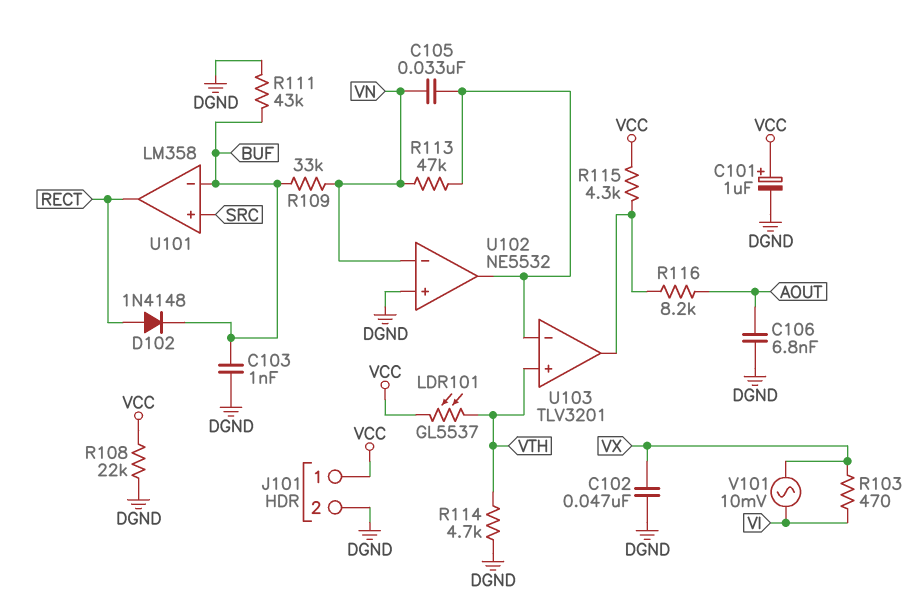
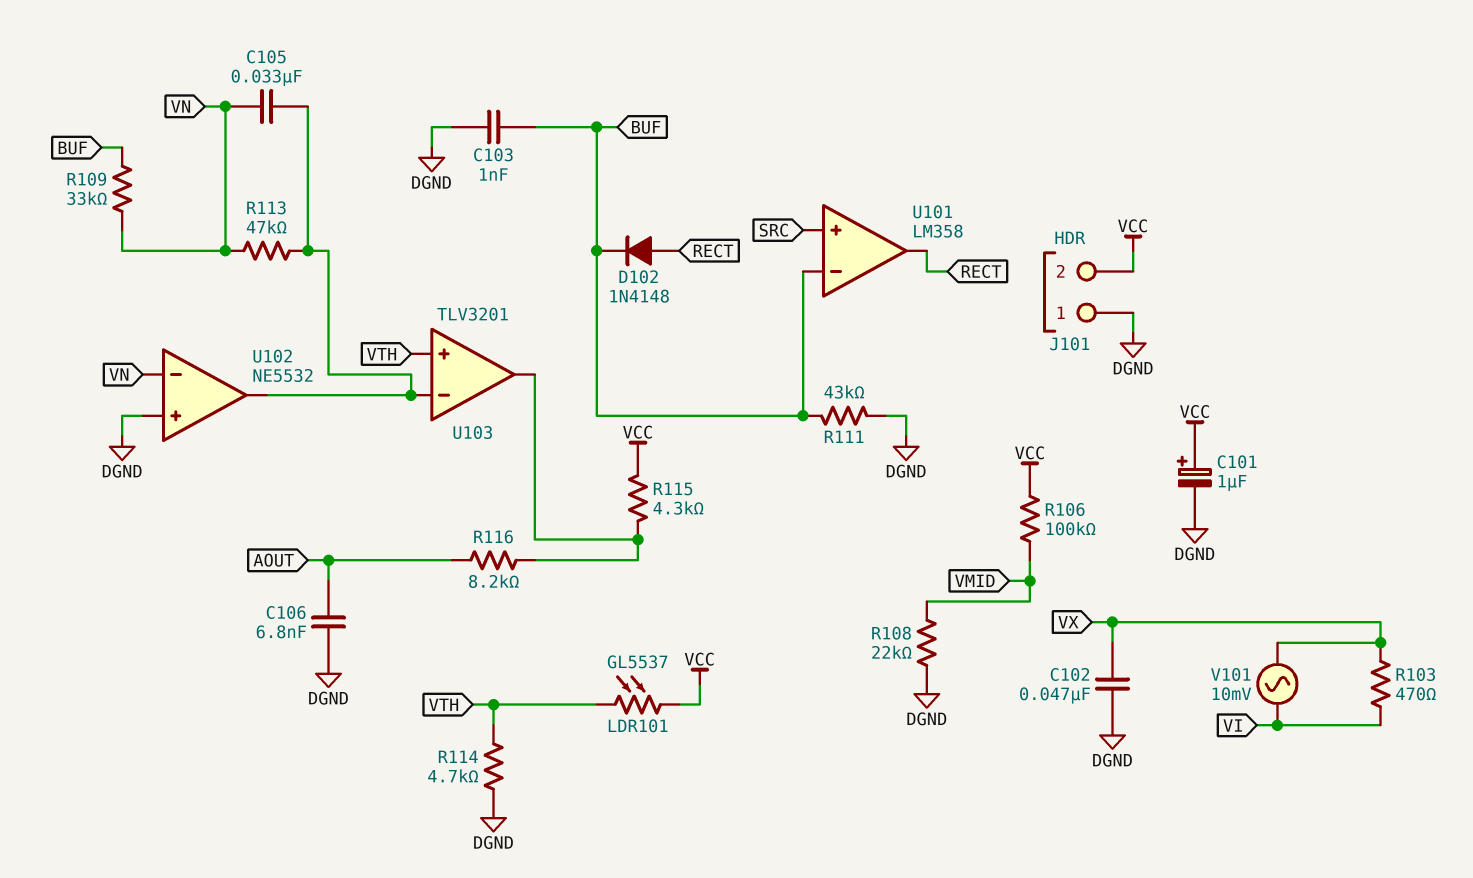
J101 pin 1: VCC -> DGND
J101 pin 2: DGND -> VCC
R106: none -> 100k (VCC, VMID)
R108: 22k (DGND, VCC) -> 22k (DGND, VMID)

